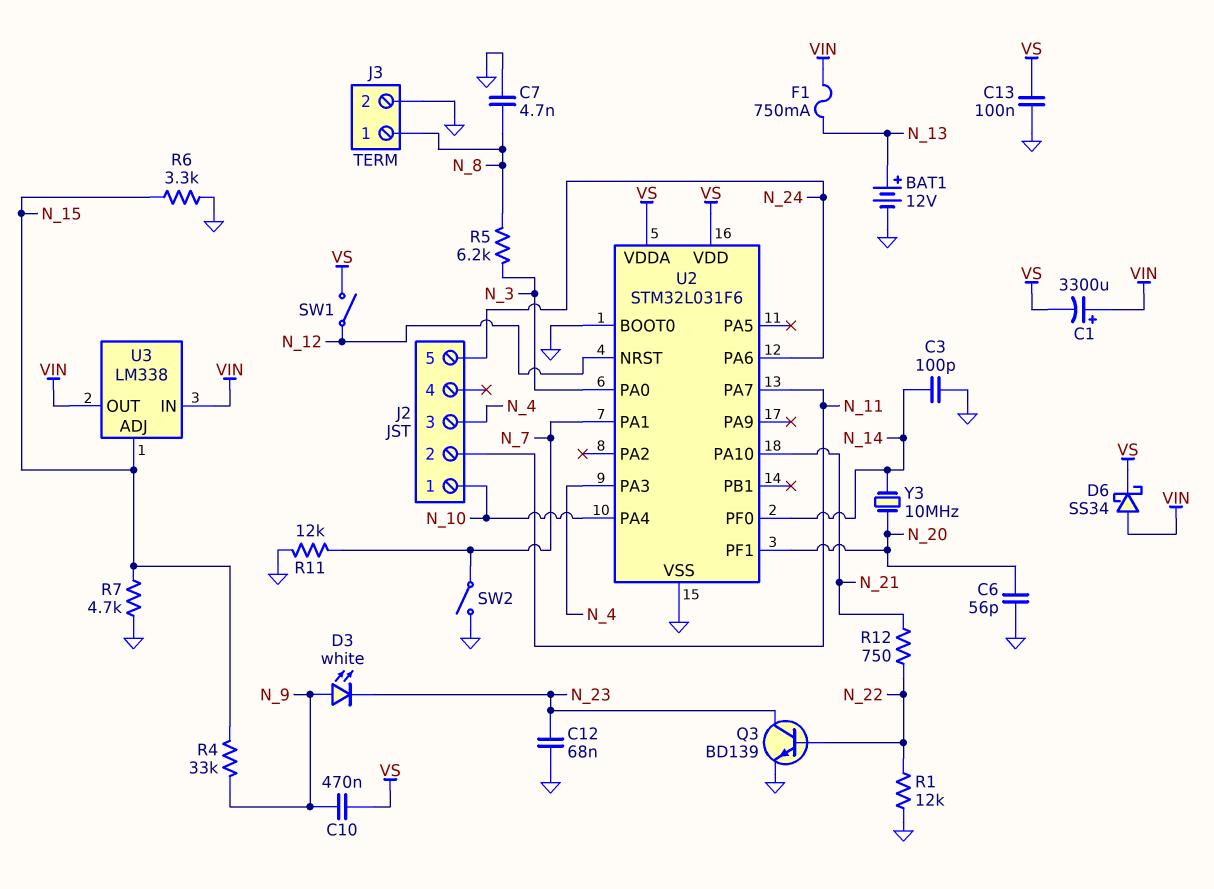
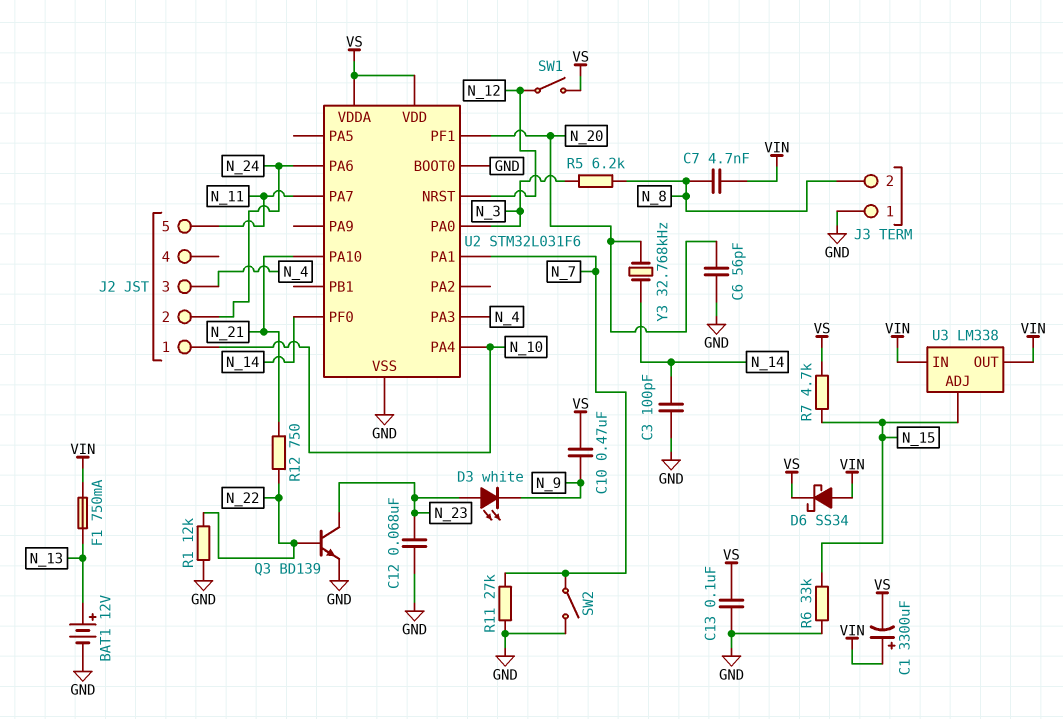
C7: 4.7nF (GND, N_8) -> 4.7nF (N_8, VIN)
D3: LED white (A N_9, K N_23) -> LED white (A N_23, K N_9)
J2 pin 2: N_11 -> N_24
J2 pin 5: N_24 -> N_11
J3 pin 1: N_8 -> GND
J3 pin 2: GND -> N_8
R4: 33k (N_9, N_15) -> none
R6: 3.3k (GND, N_15) -> 33k (GND, N_15)
R7: 4.7k (GND, N_15) -> 4.7k (N_15, VS)
R11: 12k (GND, N_7) -> 27k (GND, N_7)
Y3: 10MHz (N_14, N_20) -> 32.768kHz (N_14, N_20)

